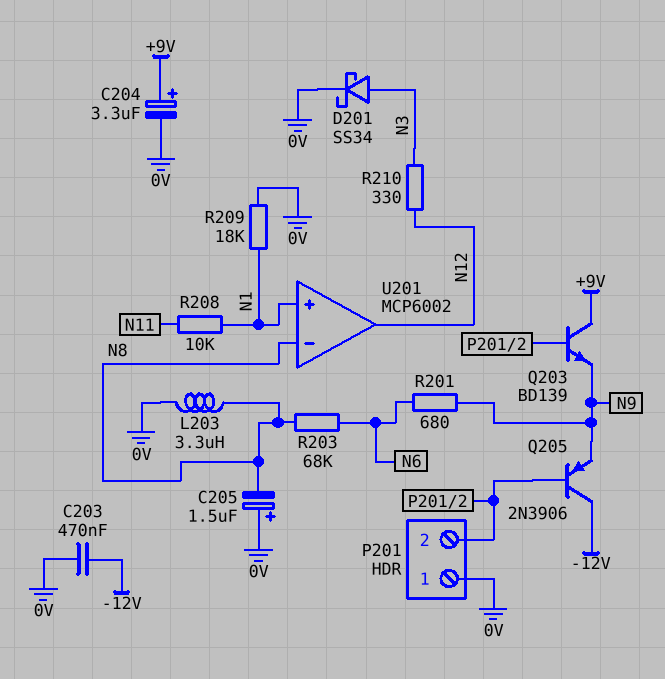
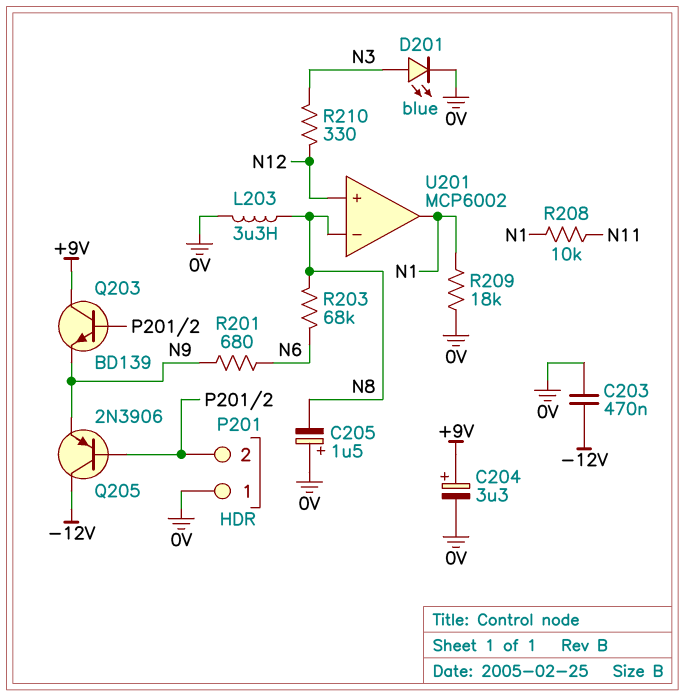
D201: schottky SS34 (A N3, K 0V) -> LED blue (A N3, K 0V)
U201 pin in+: N1 -> N12
U201 pin out: N12 -> N1

